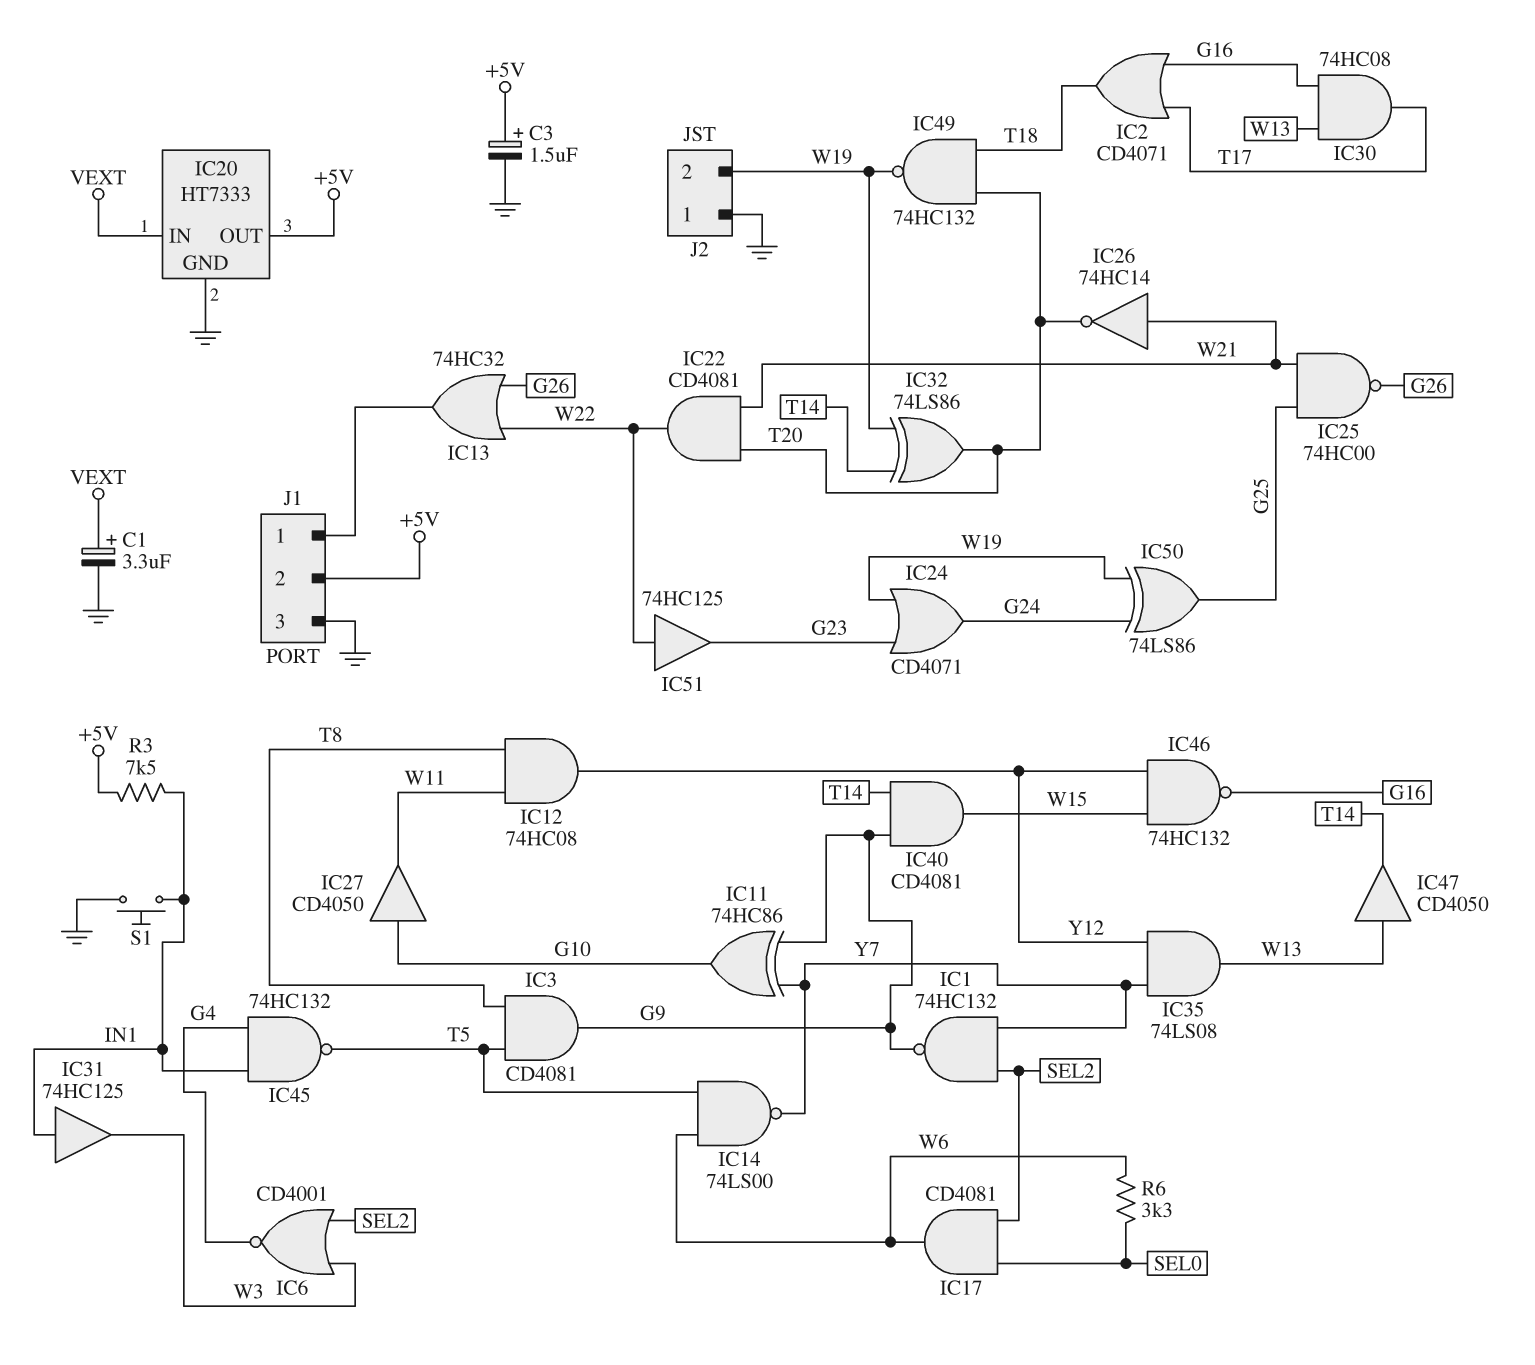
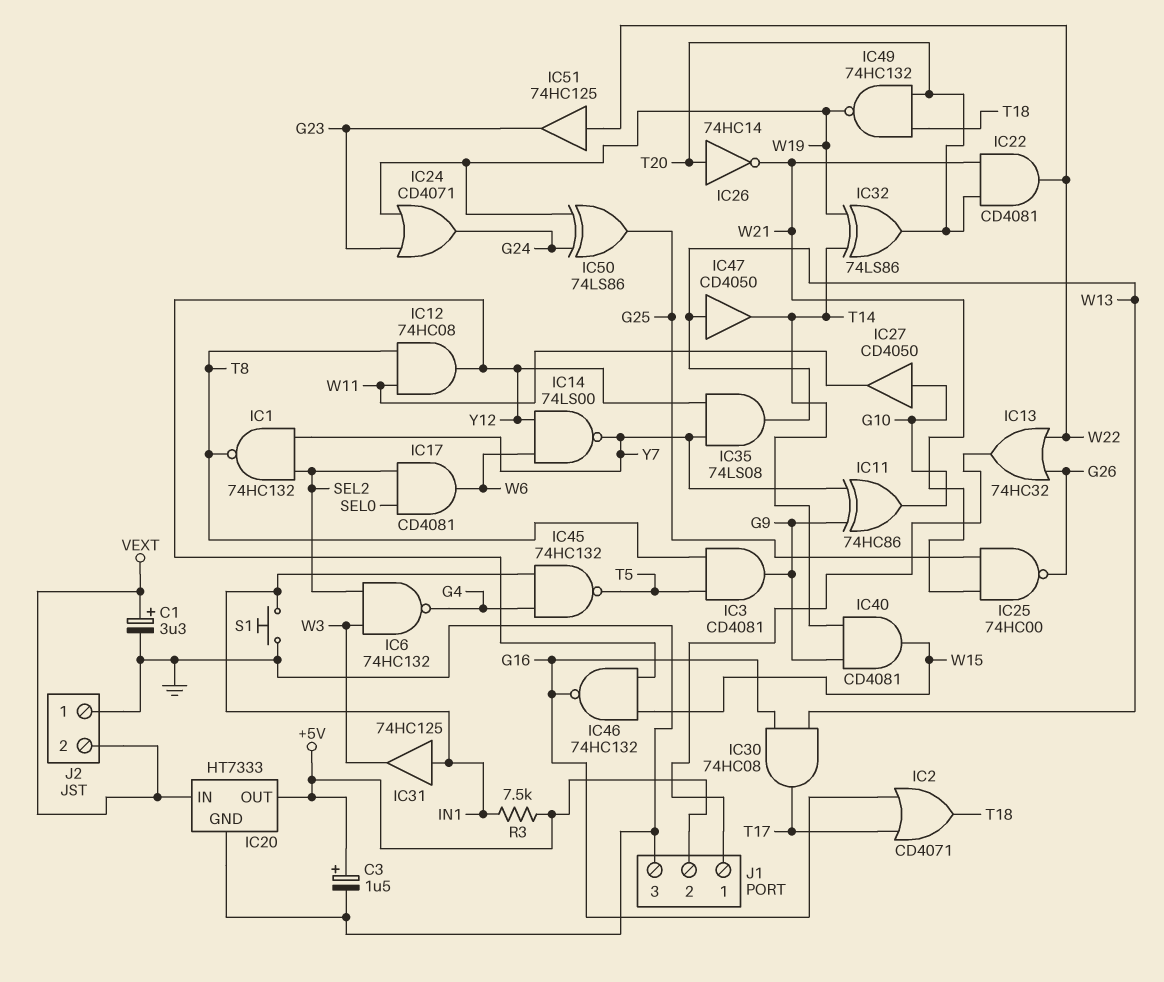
IC1: NAND 74HC132 (in SEL2, in Y7, out G9) -> NAND 74HC132 (in SEL2, in Y7, out T8)
IC6: NOR CD4001 (in SEL2, in W3, out G4) -> NAND 74HC132 (in SEL2, in W3, out G4)
IC14: NAND 74LS00 (in T5, in W6, out Y7) -> NAND 74LS00 (in W6, in Y12, out Y7)
IC26: NOT 74HC14 (in W21, out T20) -> NOT 74HC14 (in T20, out W21)
J2 pin 2: W19 -> VEXT
R6: 3.3k (SEL0, W6) -> none

